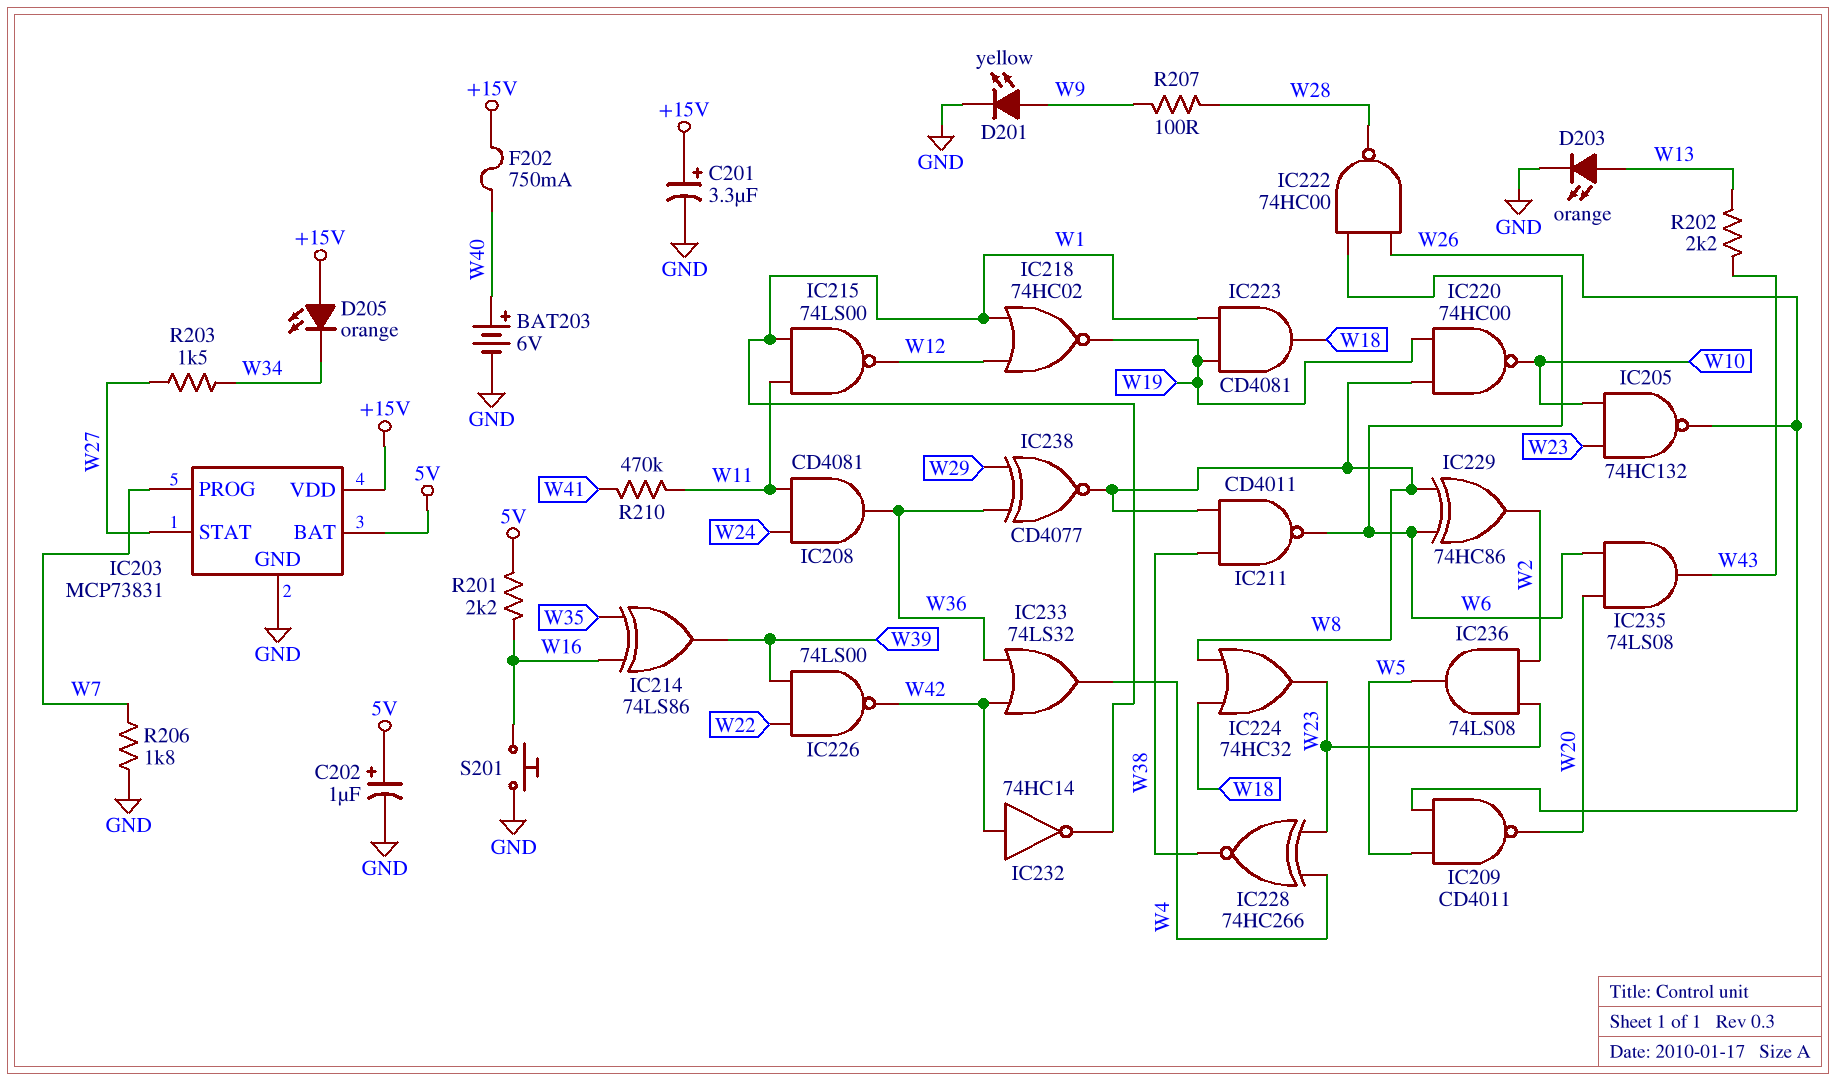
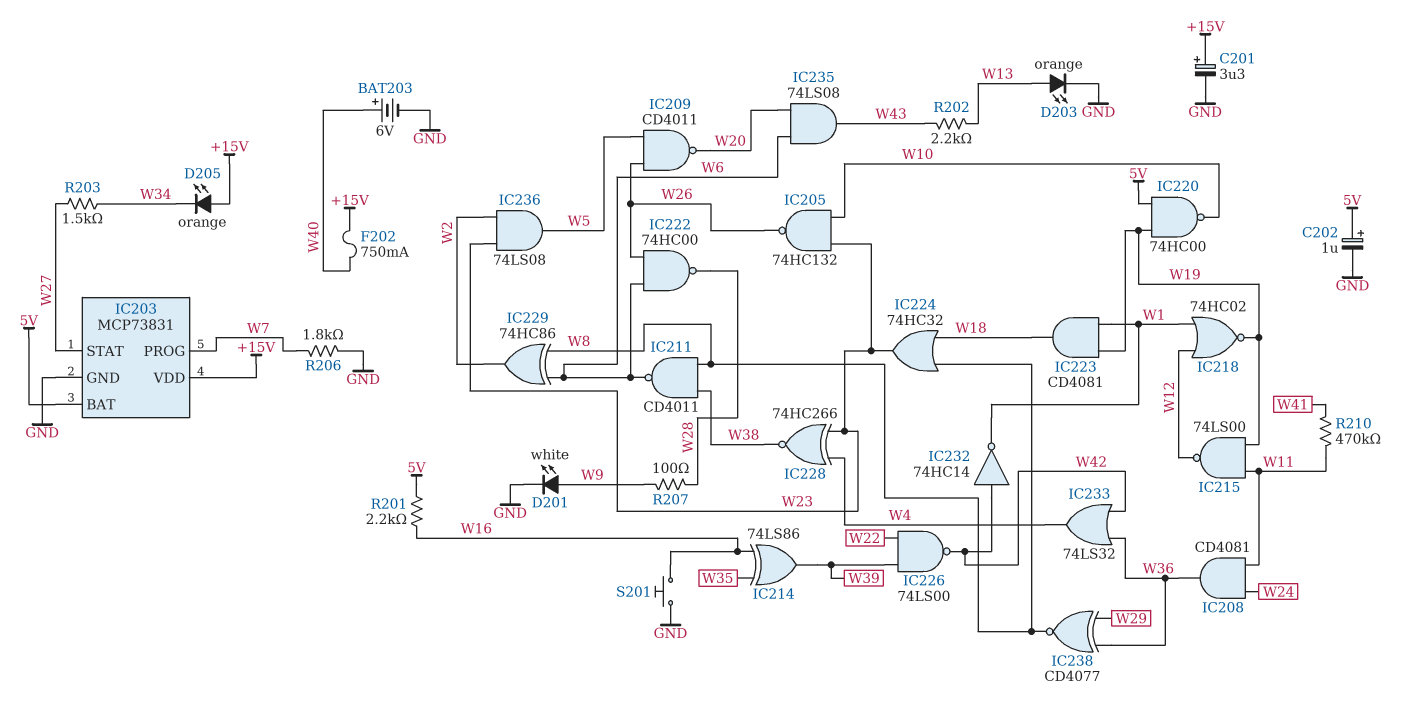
D201: LED yellow (A W9, K GND) -> LED white (A W9, K GND)
IC215: NAND 74LS00 (in W1, in W11, out W12) -> NAND 74LS00 (in W11, in W19, out W12)
IC220: NAND 74HC00 (in W8, in W19, out W10) -> NAND 74HC00 (in 5V, in W19, out W10)

